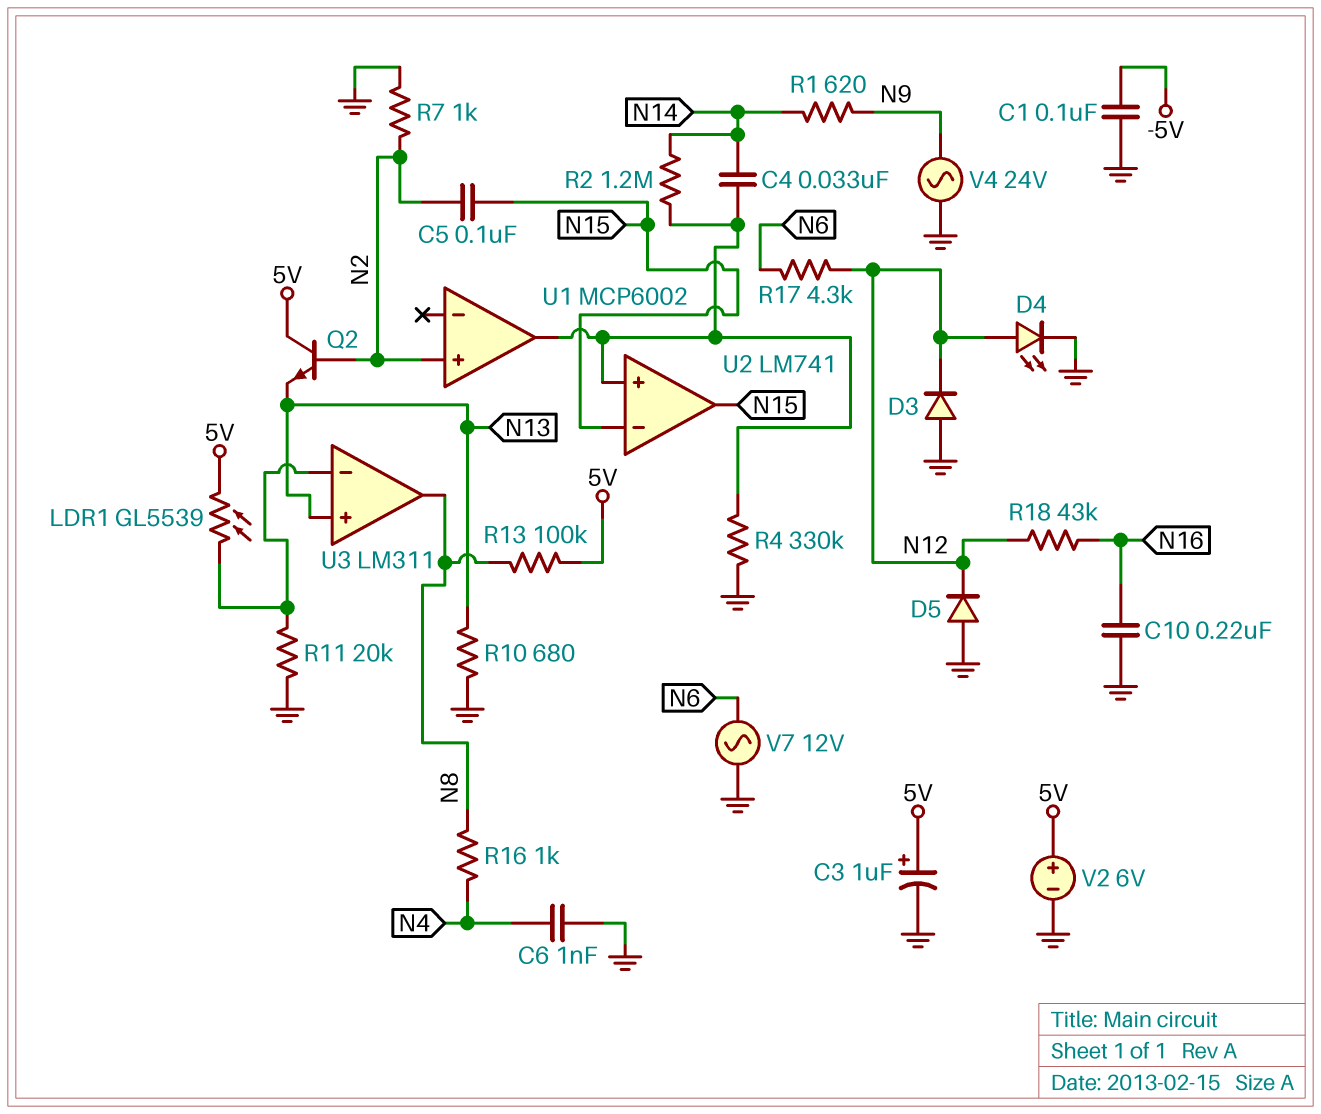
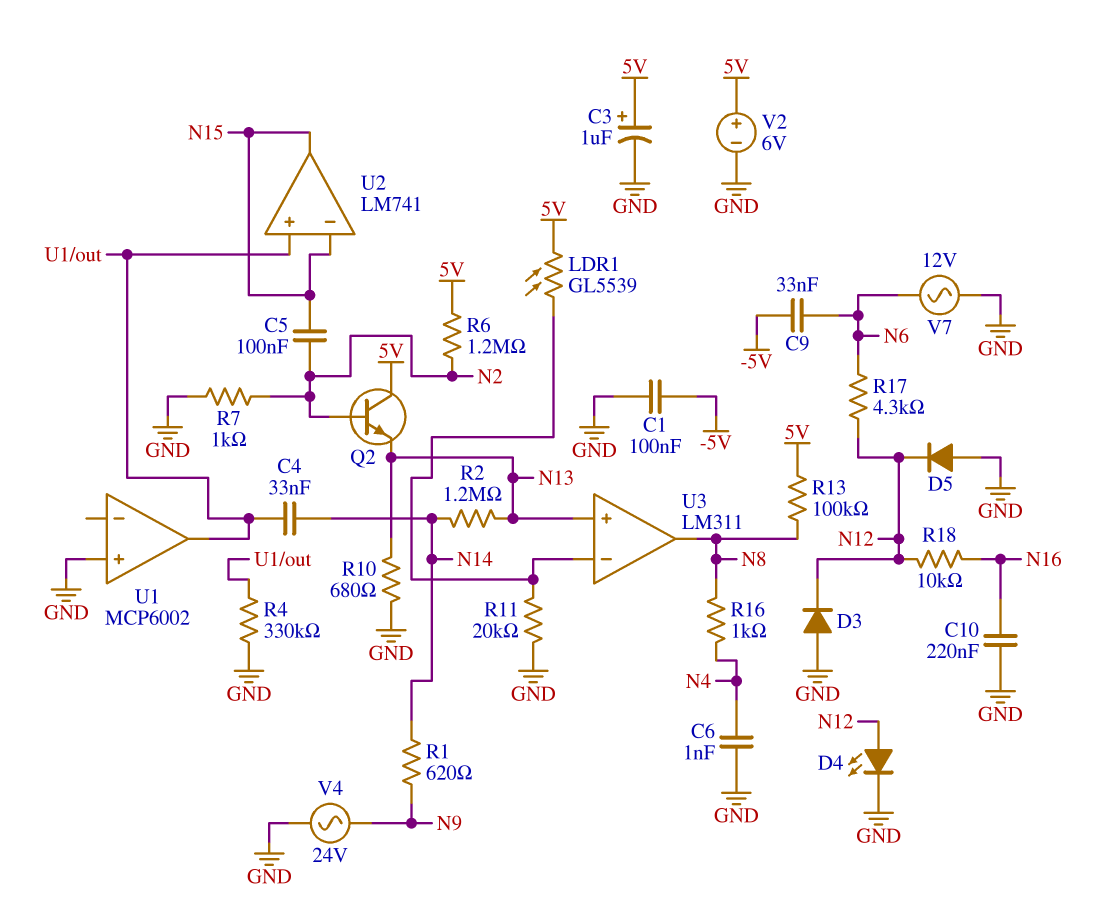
C9: none -> 33nF (-5V, N6)
R2: 1.2M (N14, U1/out) -> 1.2M (N13, N14)
R6: none -> 1.2M (5V, N2)
R18: 43k (N12, N16) -> 10k (N12, N16)
U1 pin in+: N2 -> GND

